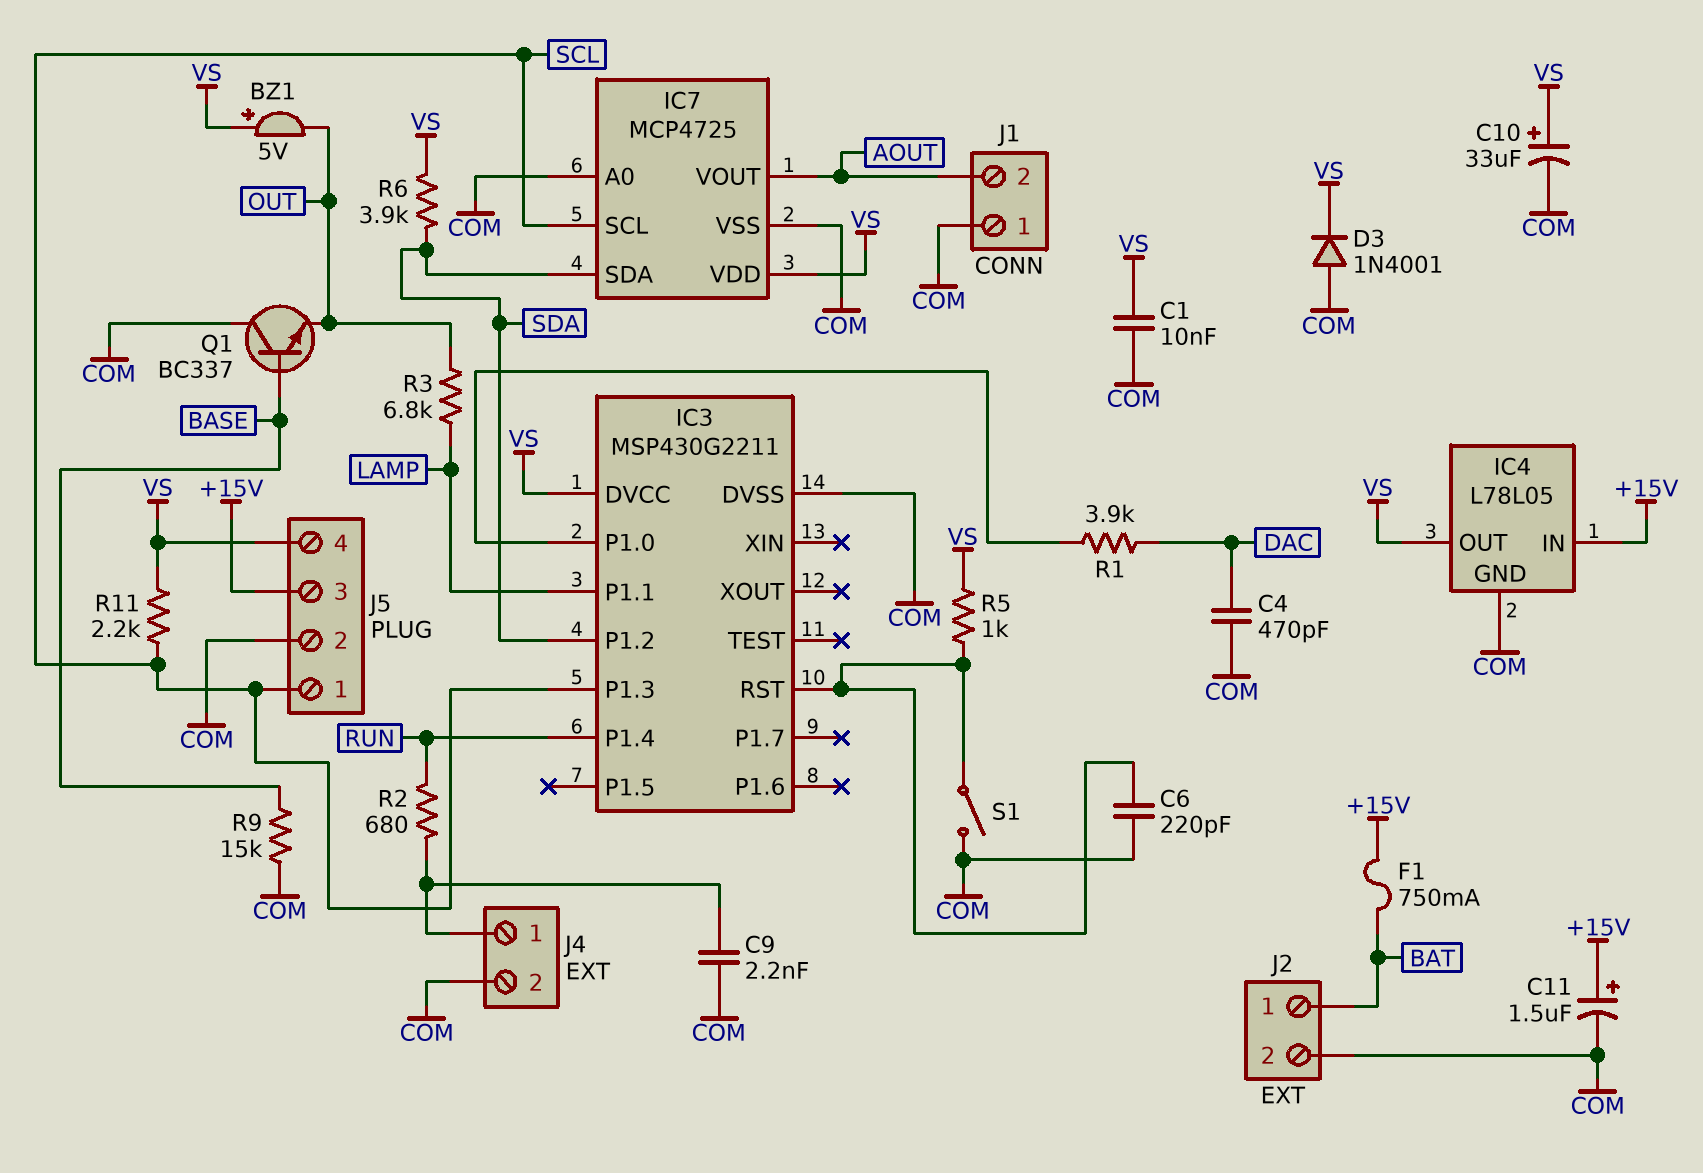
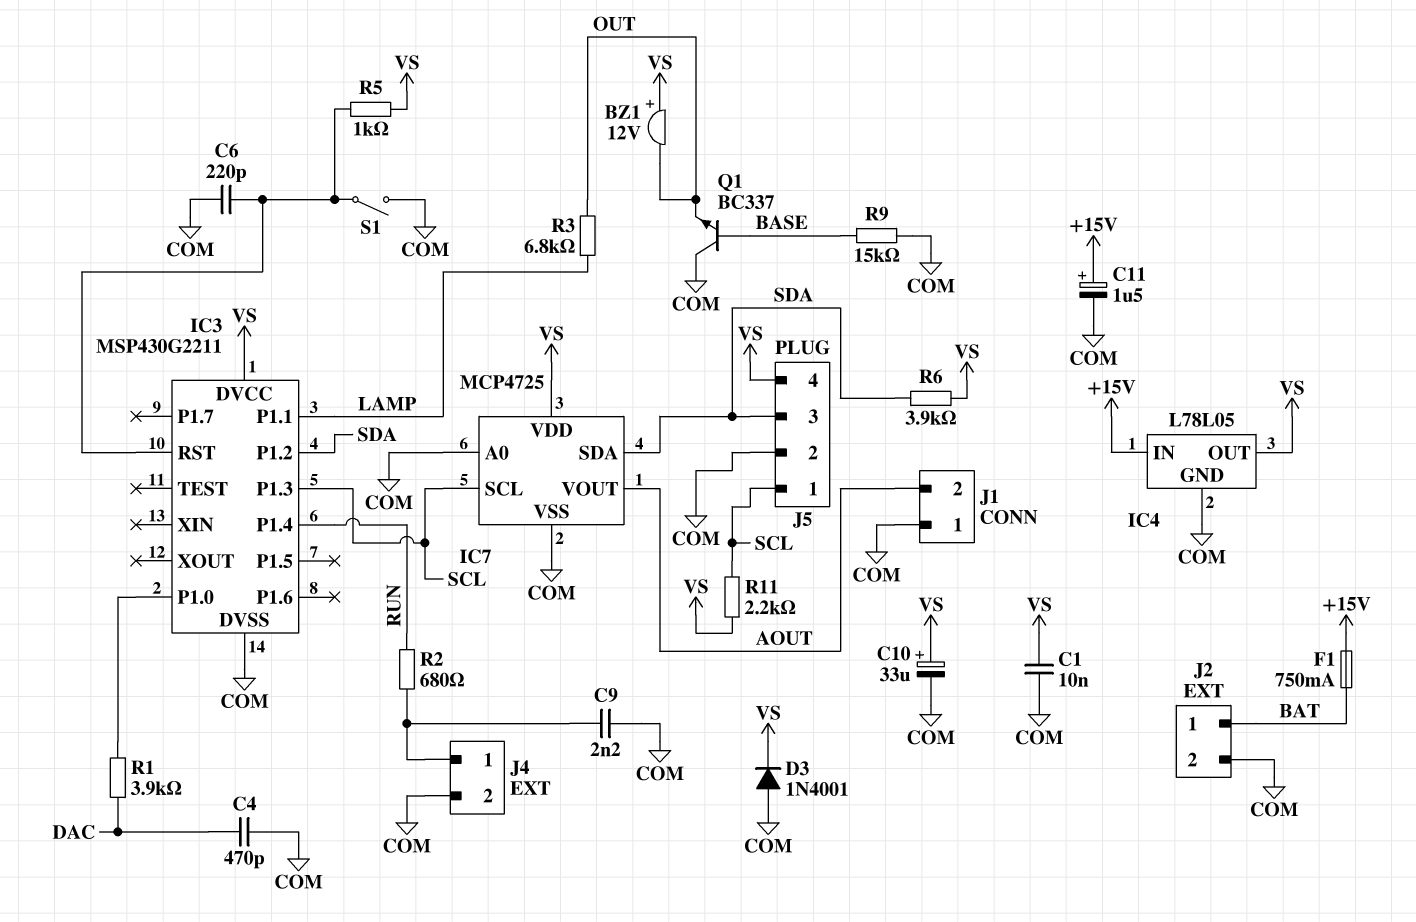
BZ1: buzzer 5V (plus VS, minus OUT) -> buzzer 12V (plus VS, minus OUT)
J5 pin 3: +15V -> SDA

